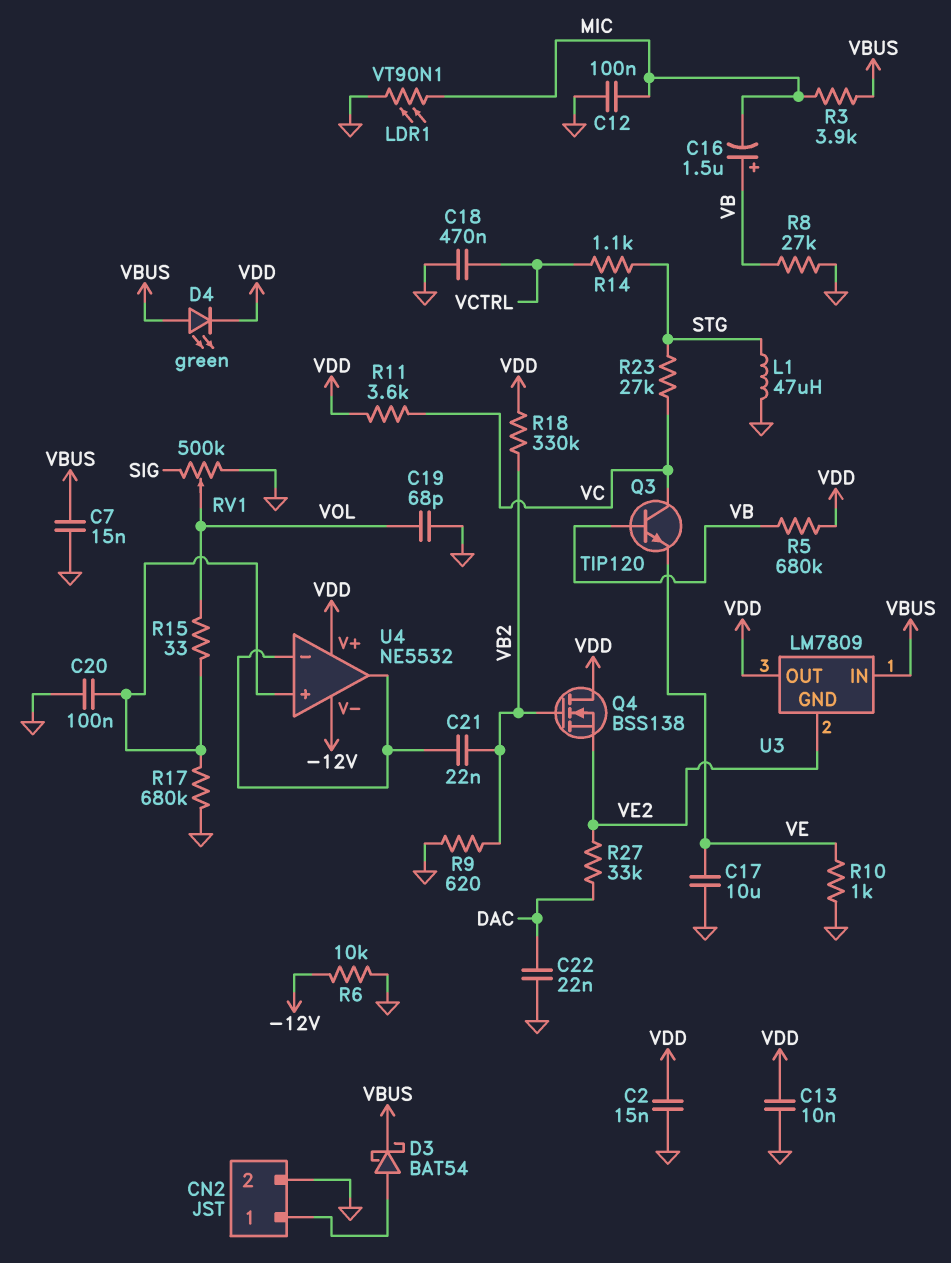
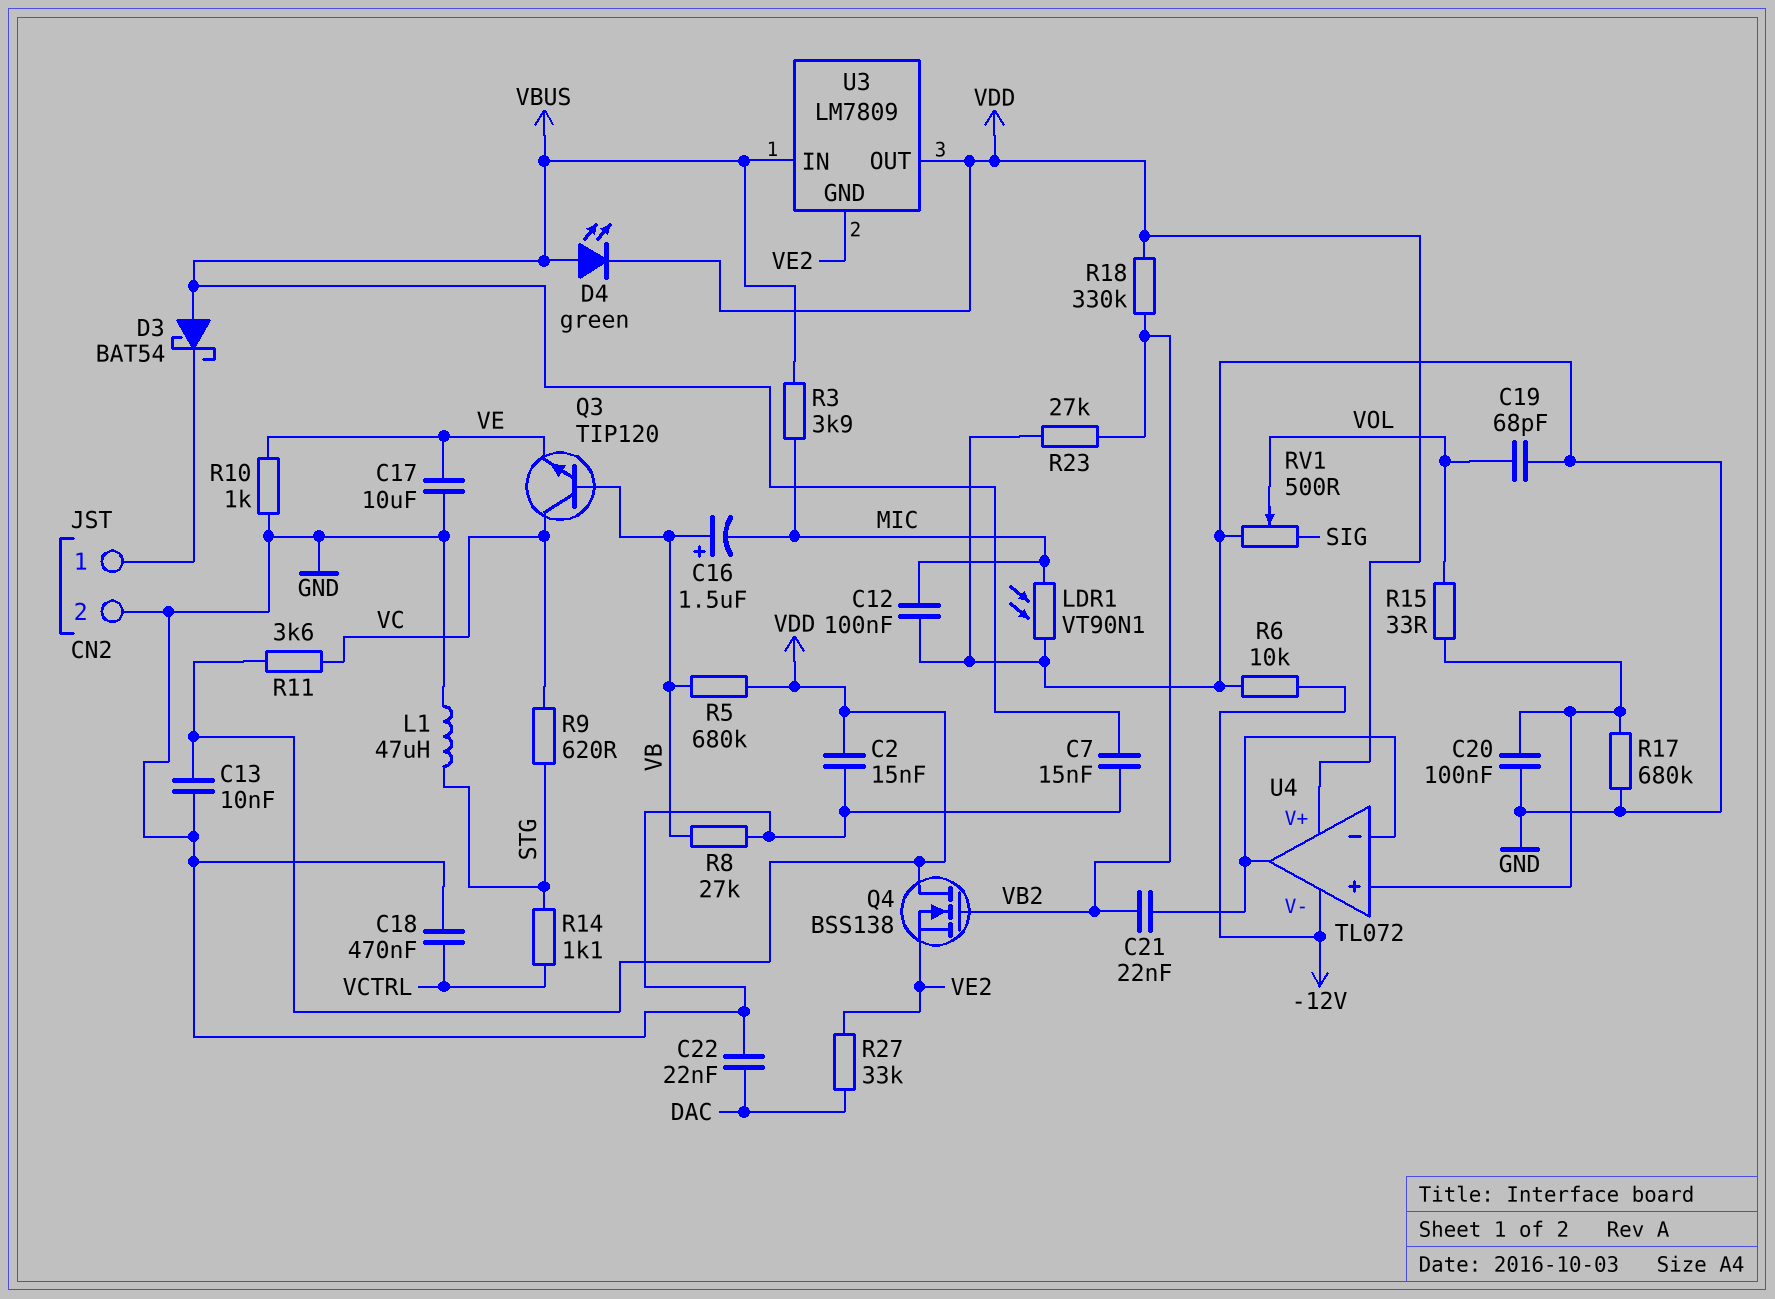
D3: schottky BAT54 (A CN2/1, K VBUS) -> schottky BAT54 (A VBUS, K CN2/1)
R9: 620 (GND, VB2) -> 620 (STG, VC)
R23: 27k (STG, VC) -> 27k (GND, VB2)
RV1: 500k (GND, SIG, wiper VOL) -> 500 (GND, SIG, wiper VOL)
U4: NE5532 -> TL072

